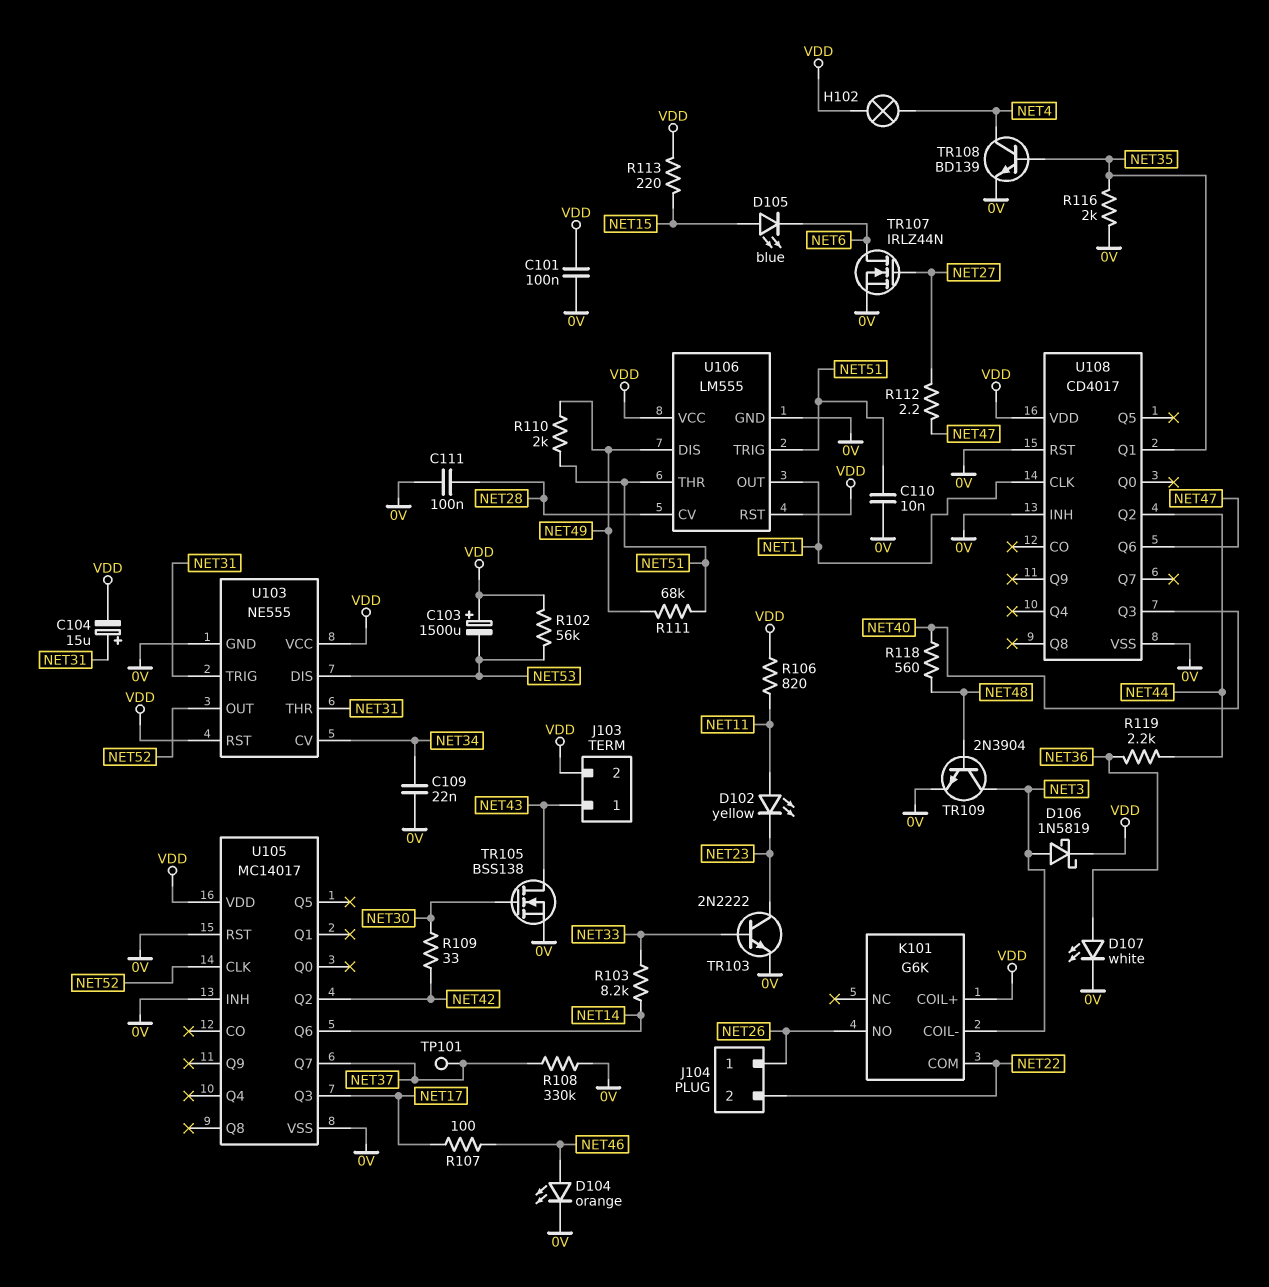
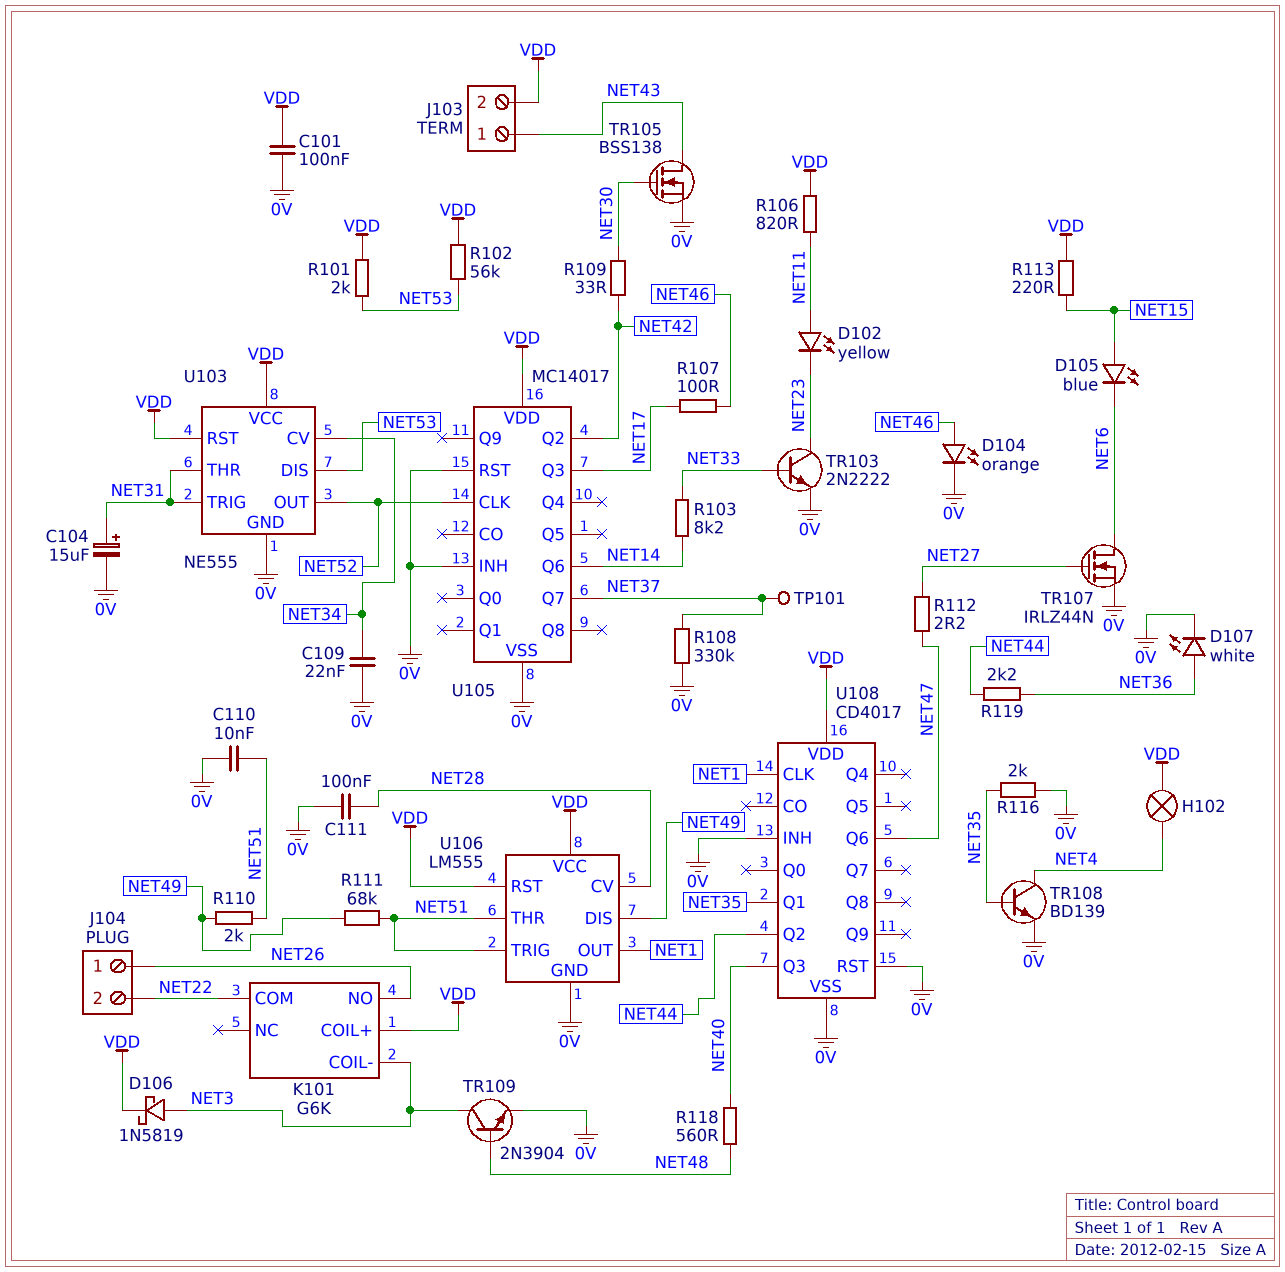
C103: 1500uF (plus VDD, minus NET53) -> none
C104: 15uF (plus NET31, minus VDD) -> 15uF (plus NET31, minus 0V)
R101: none -> 2k (NET53, VDD)

